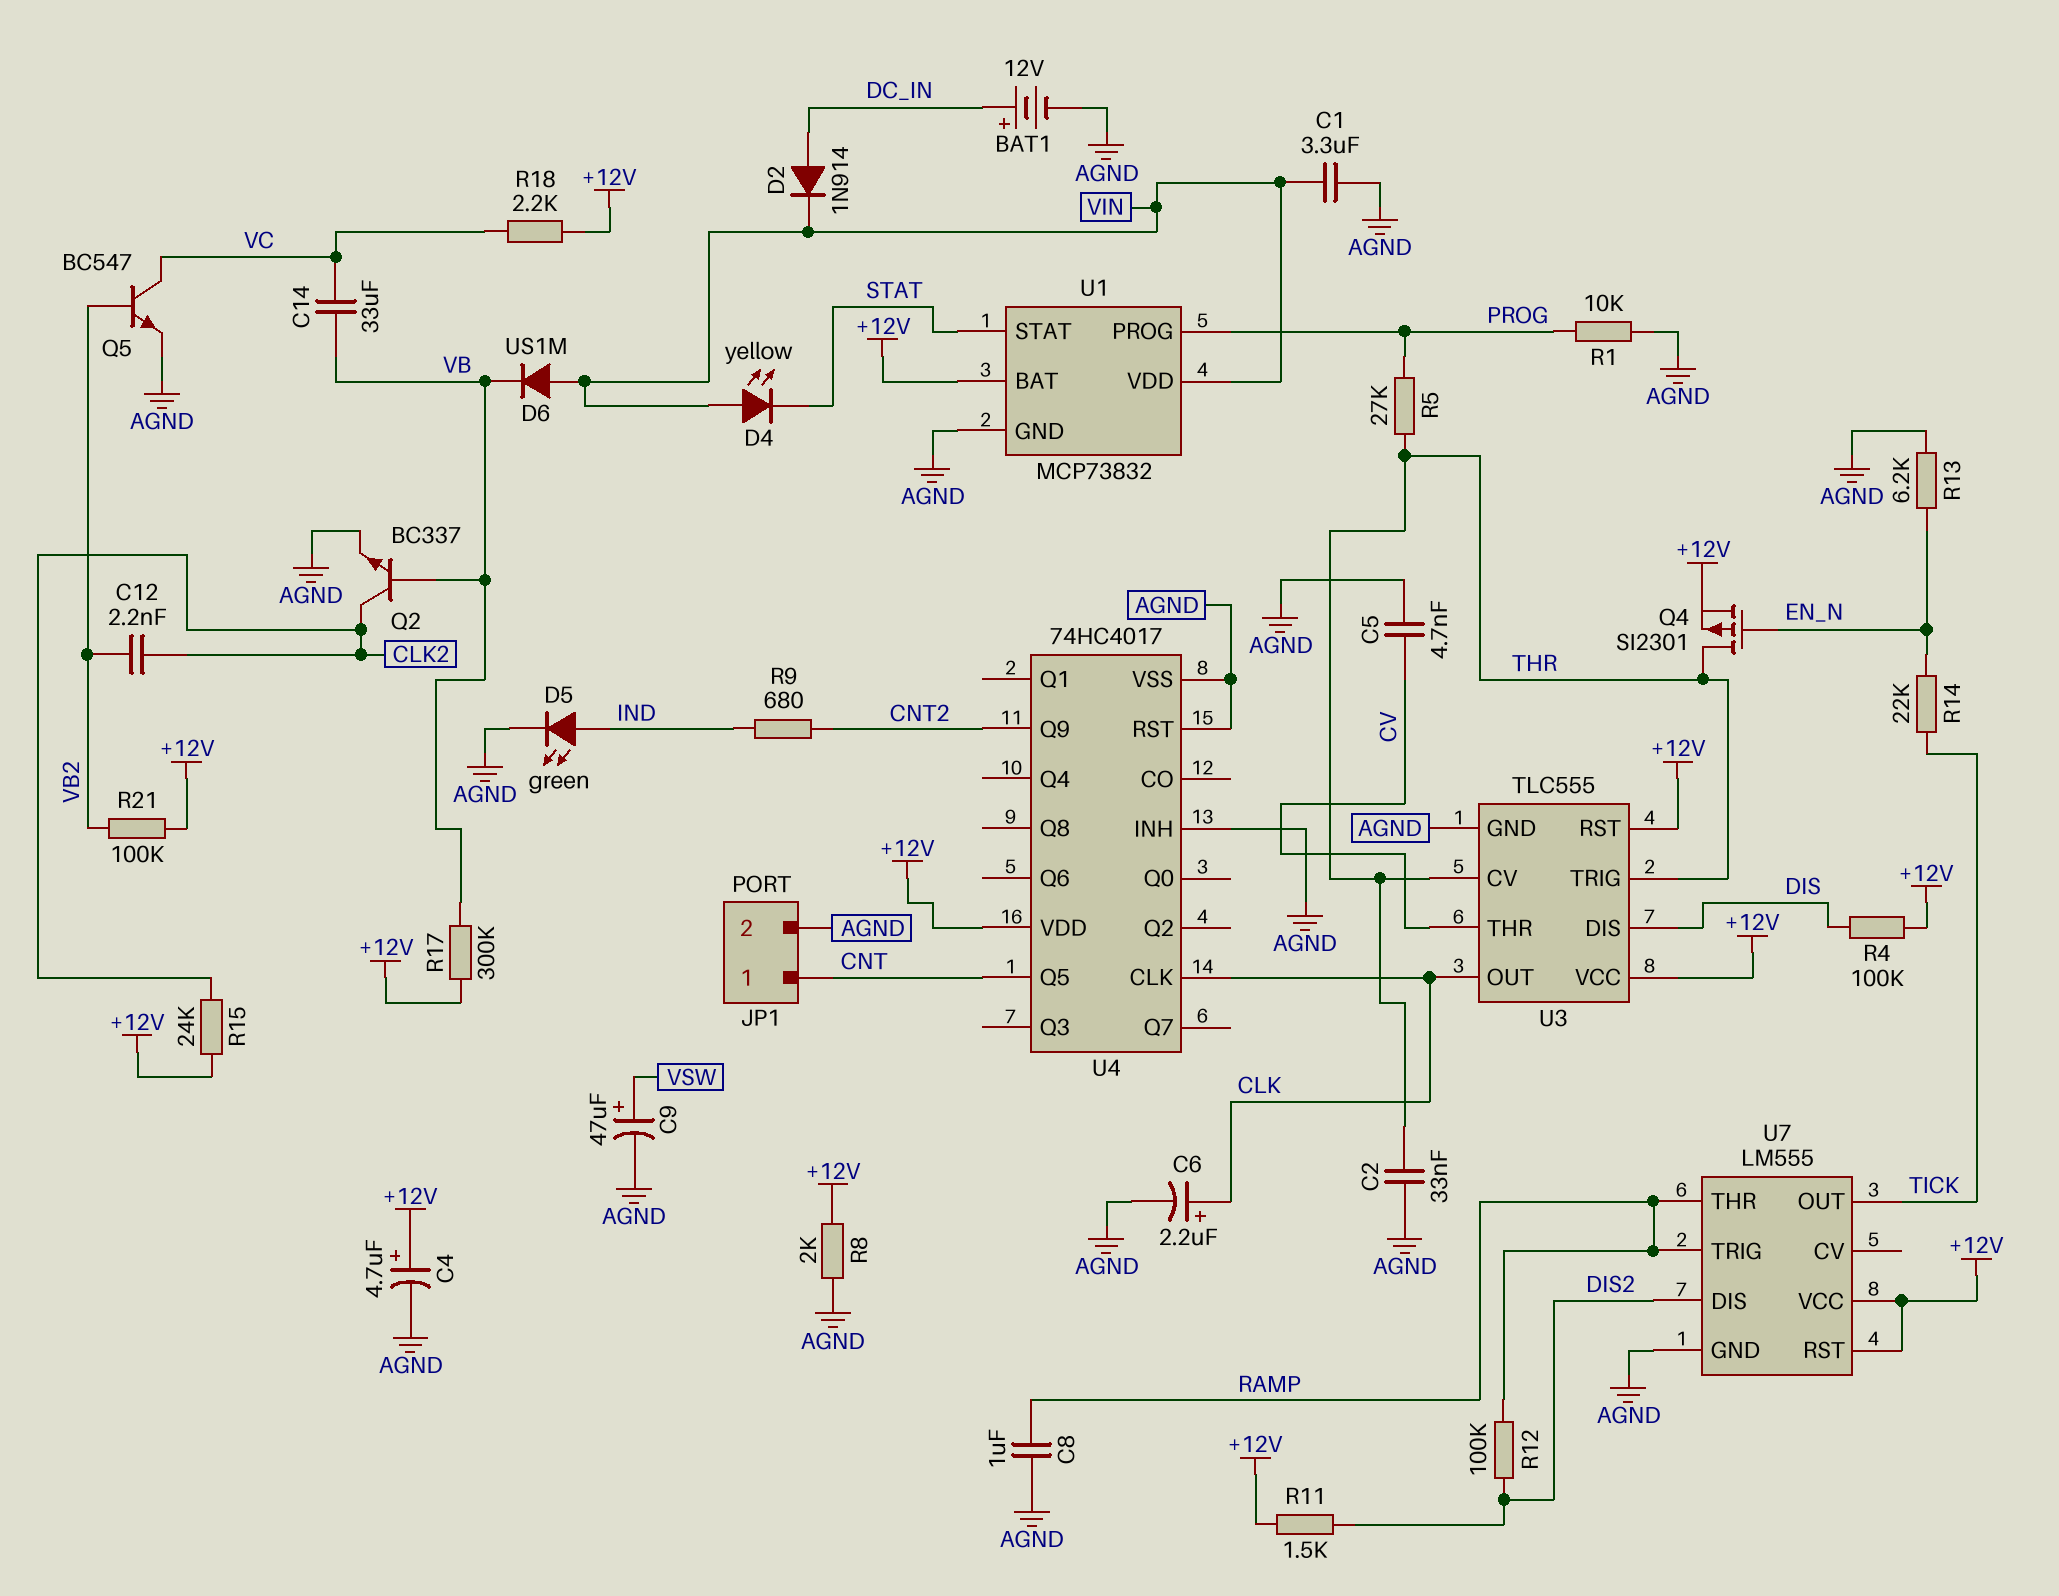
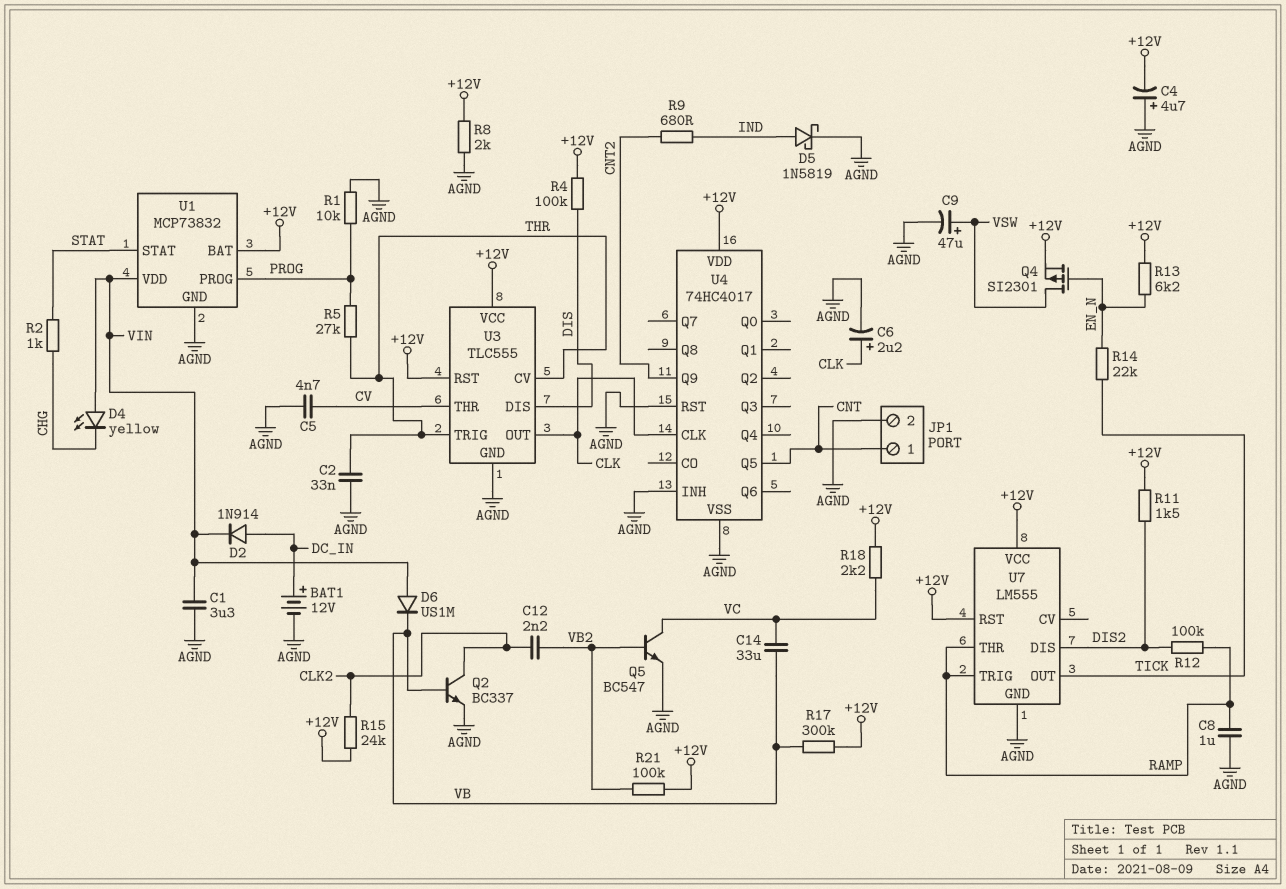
C4: 4.7uF (plus +12V, minus AGND) -> 4.7uF (plus AGND, minus +12V)
D4: LED yellow (A VIN, K STAT) -> LED yellow (A VIN, K CHG)
D5: LED green (A IND, K AGND) -> schottky 1N5819 (A IND, K AGND)
Q4: PMOS SI2301 (G EN_N, D THR, S +12V) -> PMOS SI2301 (G EN_N, D VSW, S +12V)
R2: none -> 1k (CHG, STAT)
R13: 6.2k (AGND, EN_N) -> 6.2k (+12V, EN_N)

